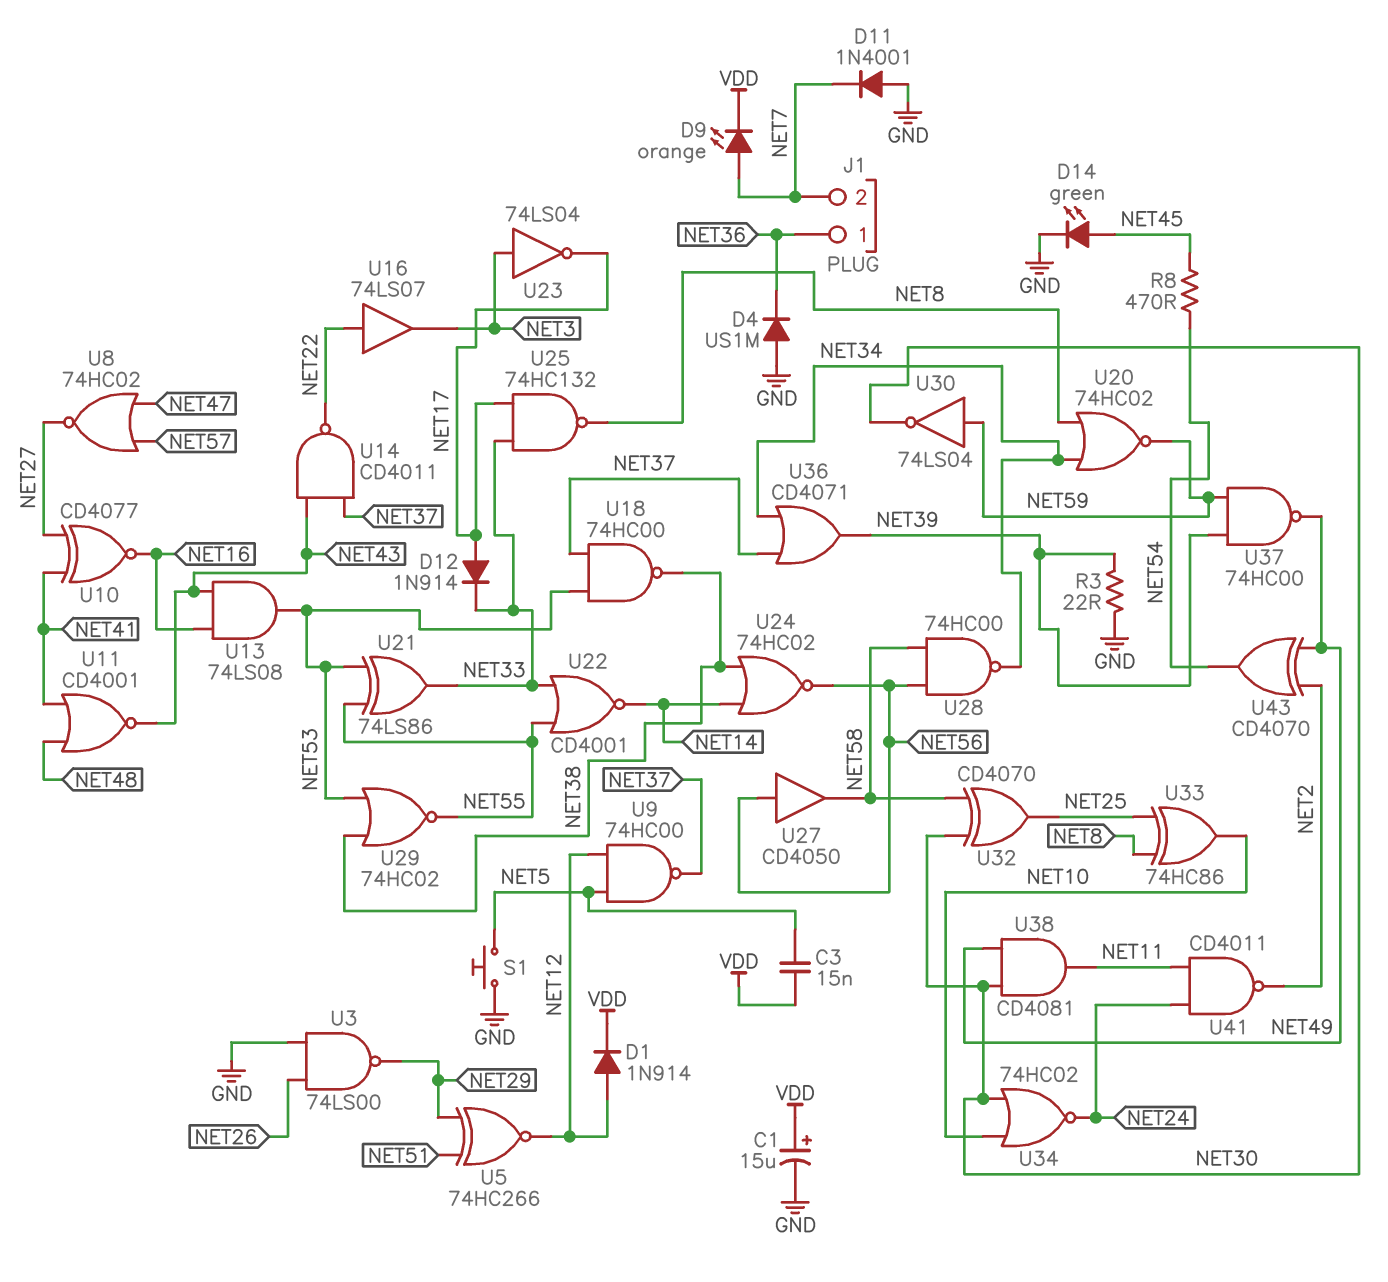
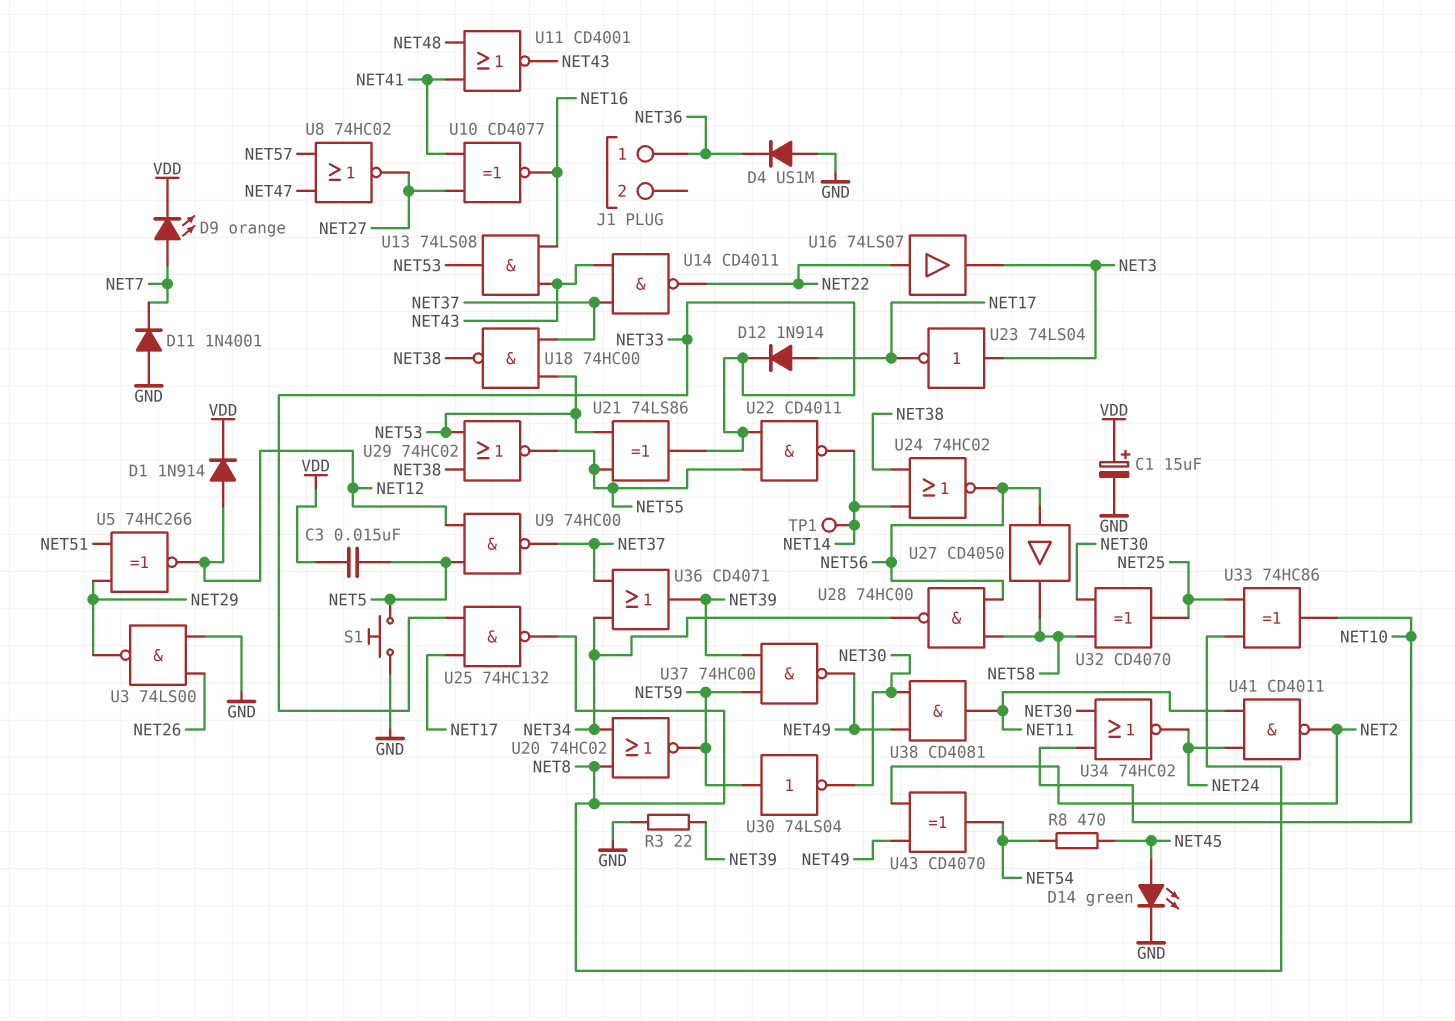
J1 pin 2: NET7 -> none
TP1: none -> test point (NET14)
U22: NOR CD4001 (in NET33, in NET55, out NET14) -> NAND CD4011 (in NET33, in NET55, out NET14)

